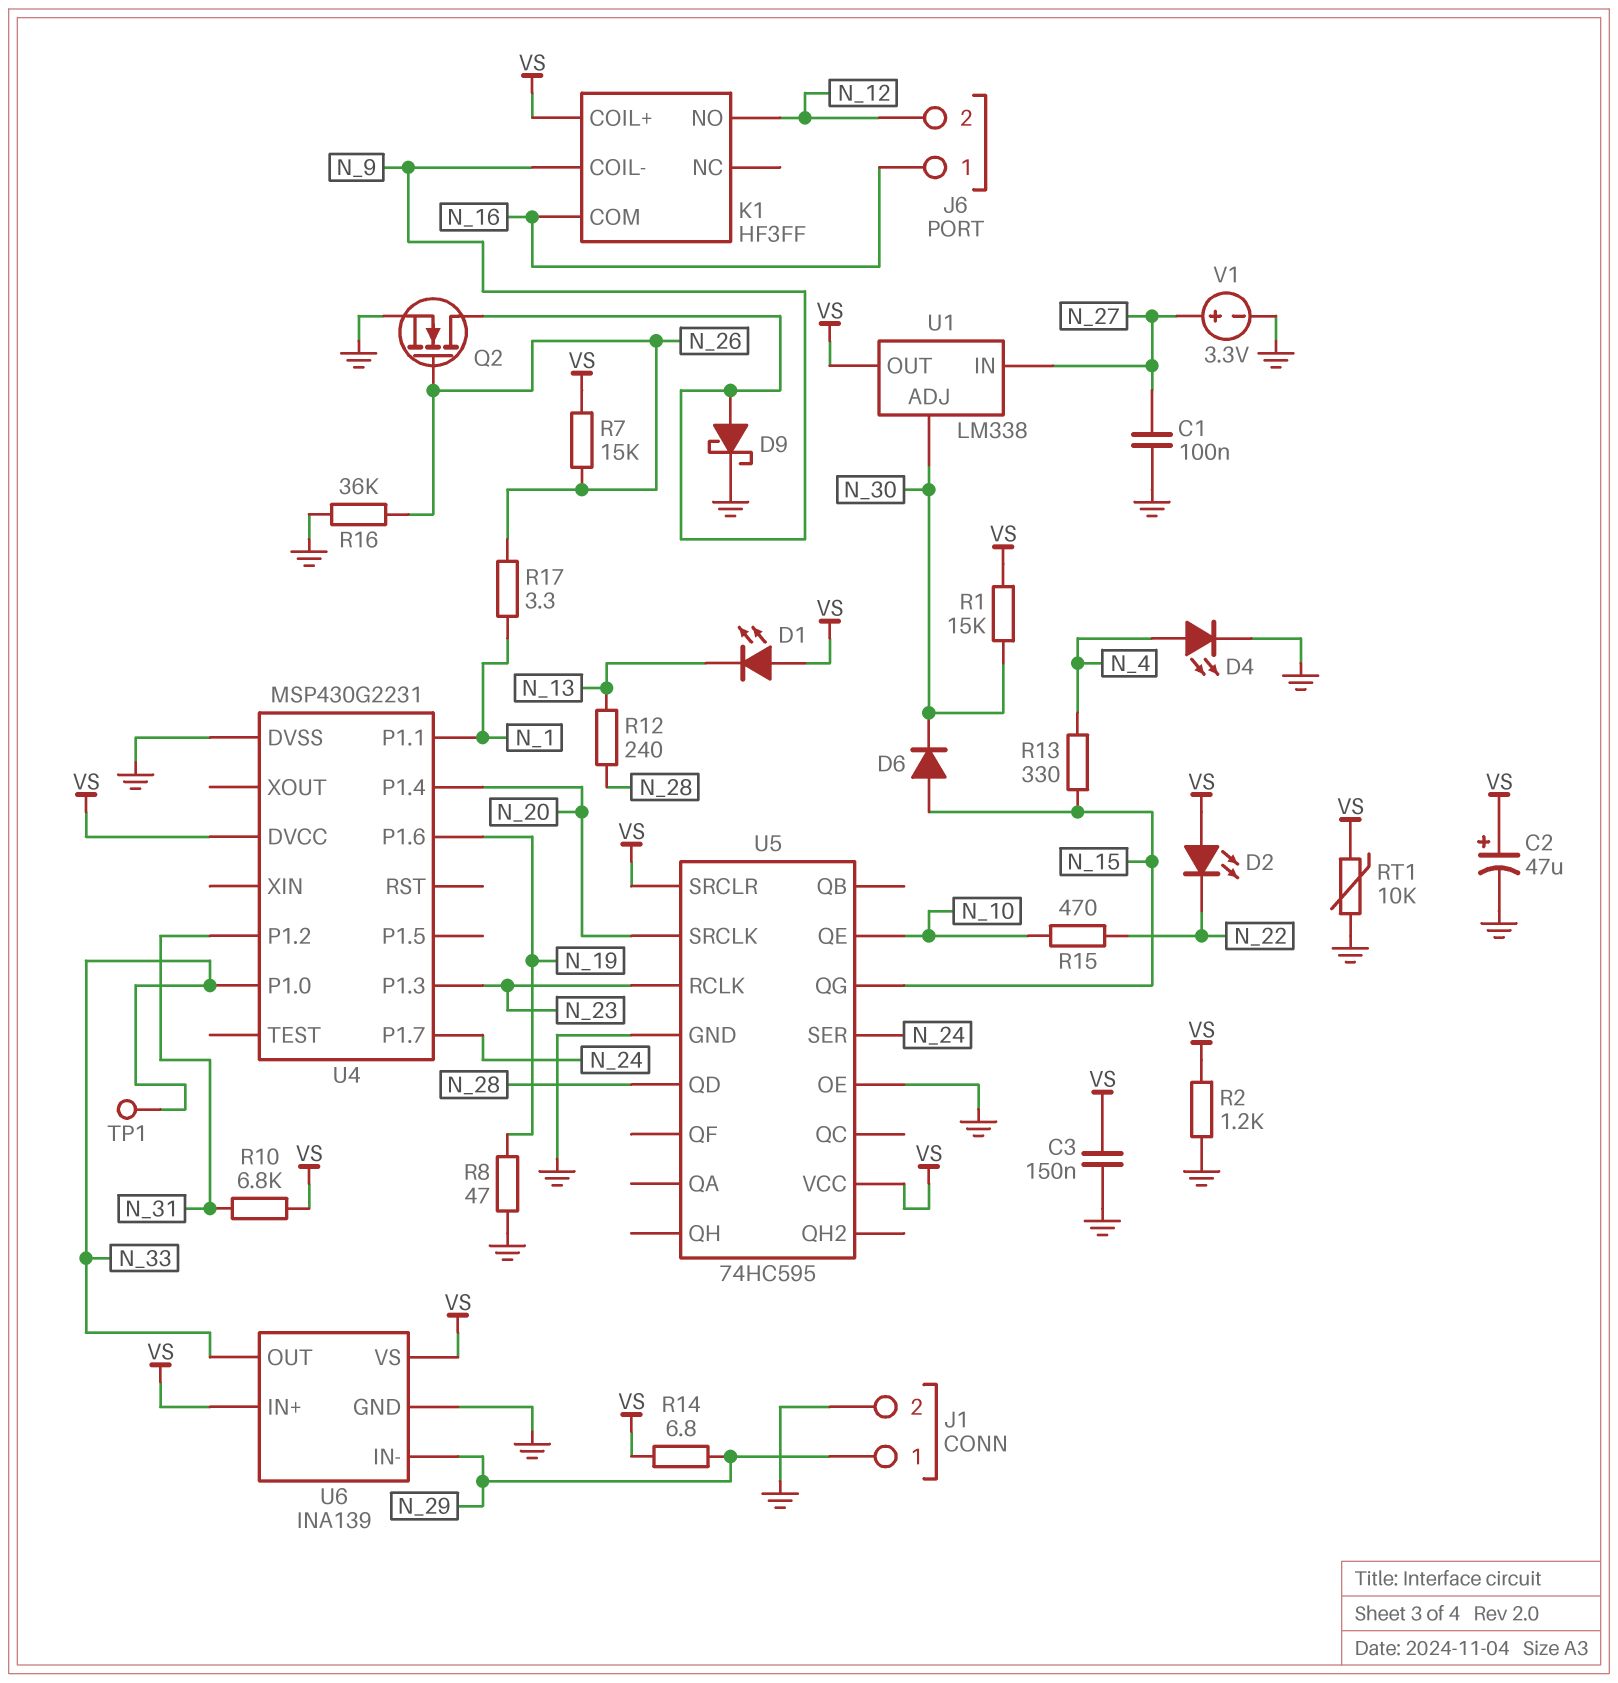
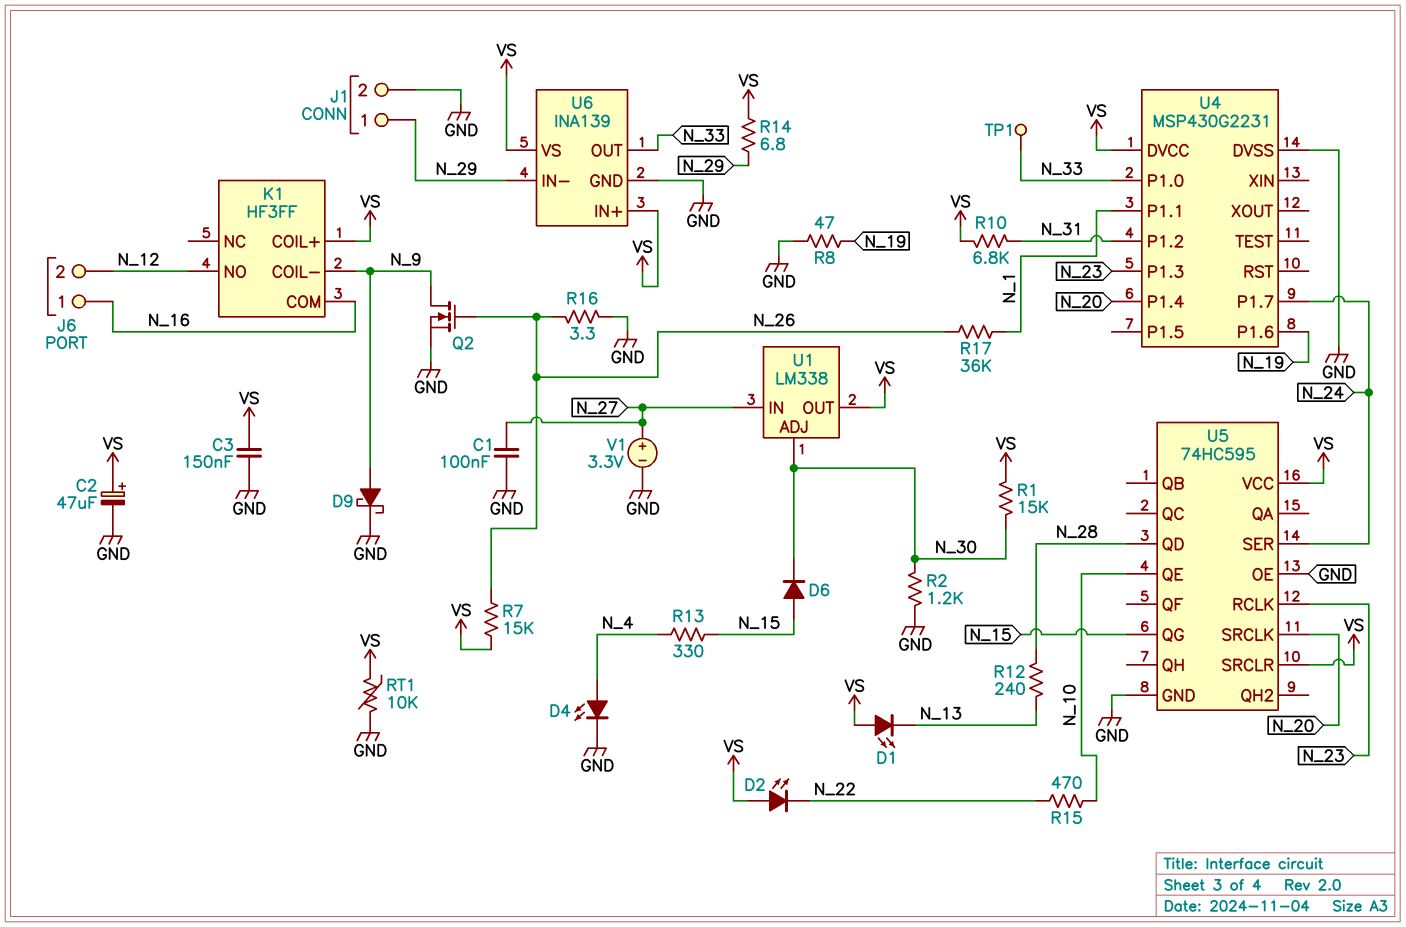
R2: 1.2k (GND, VS) -> 1.2k (GND, N_30)
R16: 36k (GND, N_26) -> 3.3 (GND, N_26)
R17: 3.3 (N_1, N_26) -> 36k (N_1, N_26)

